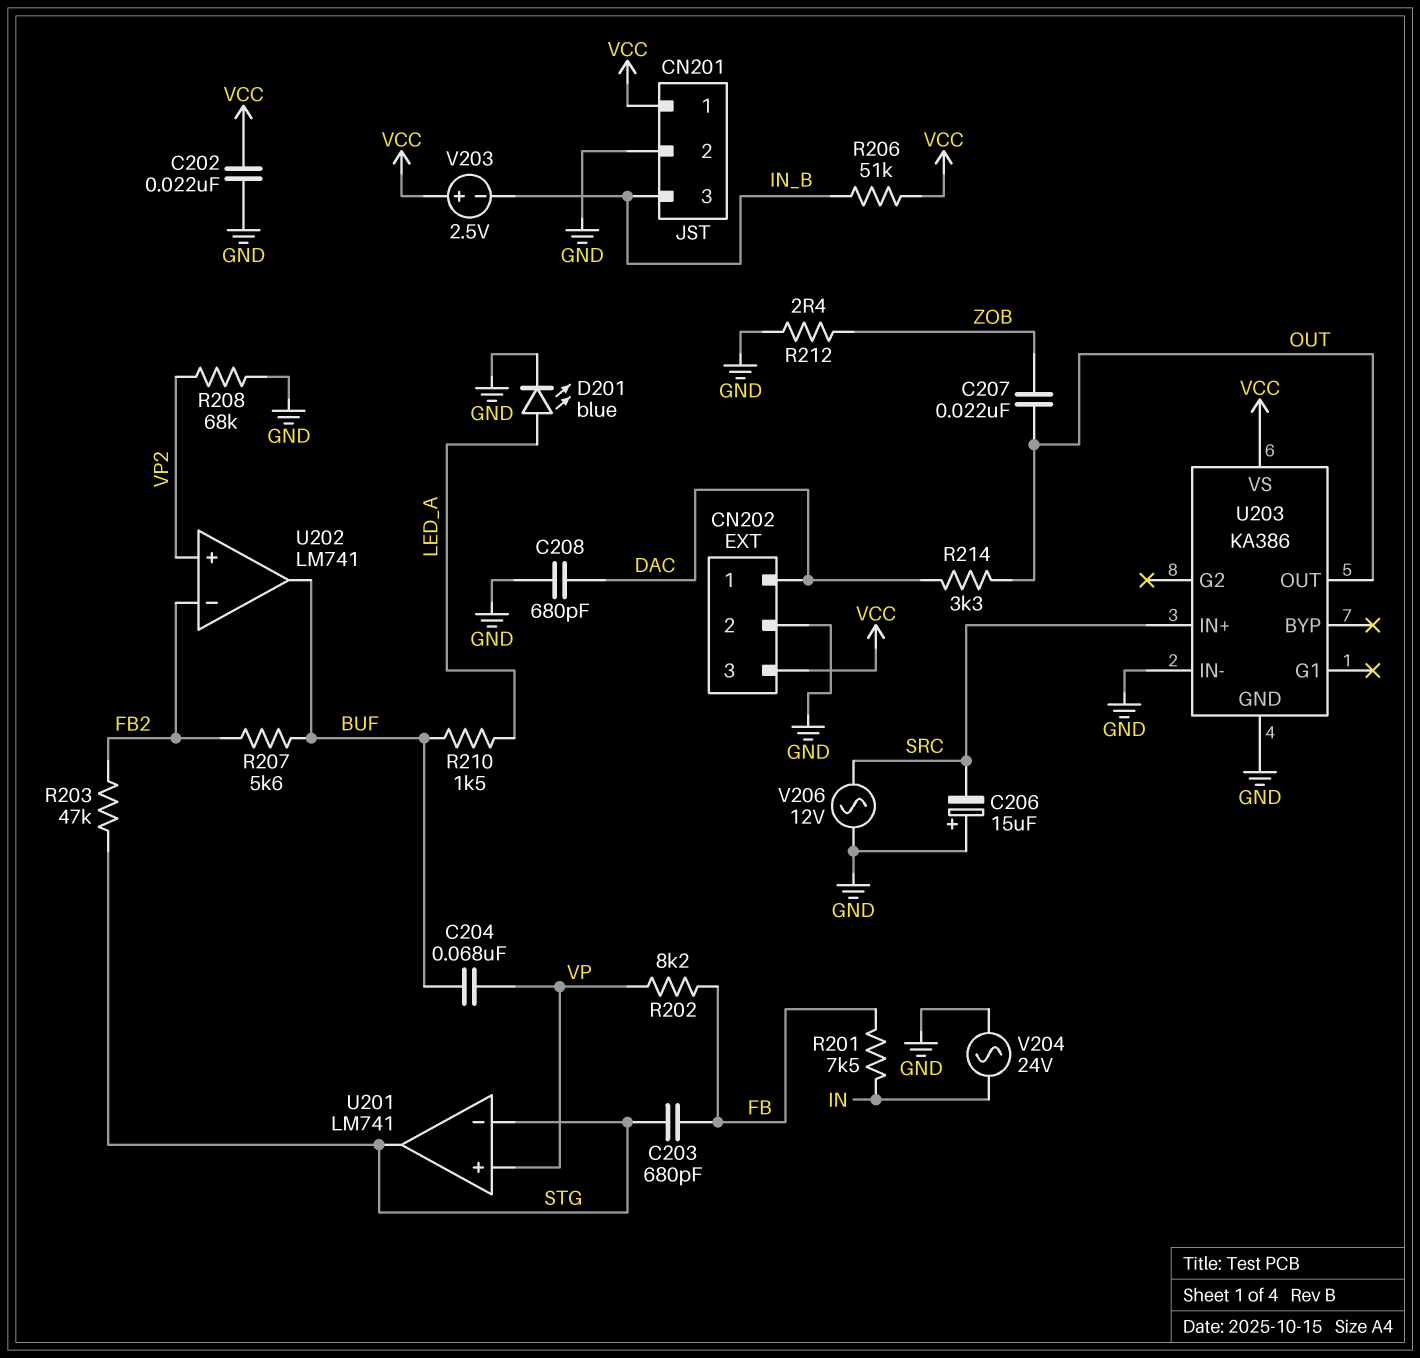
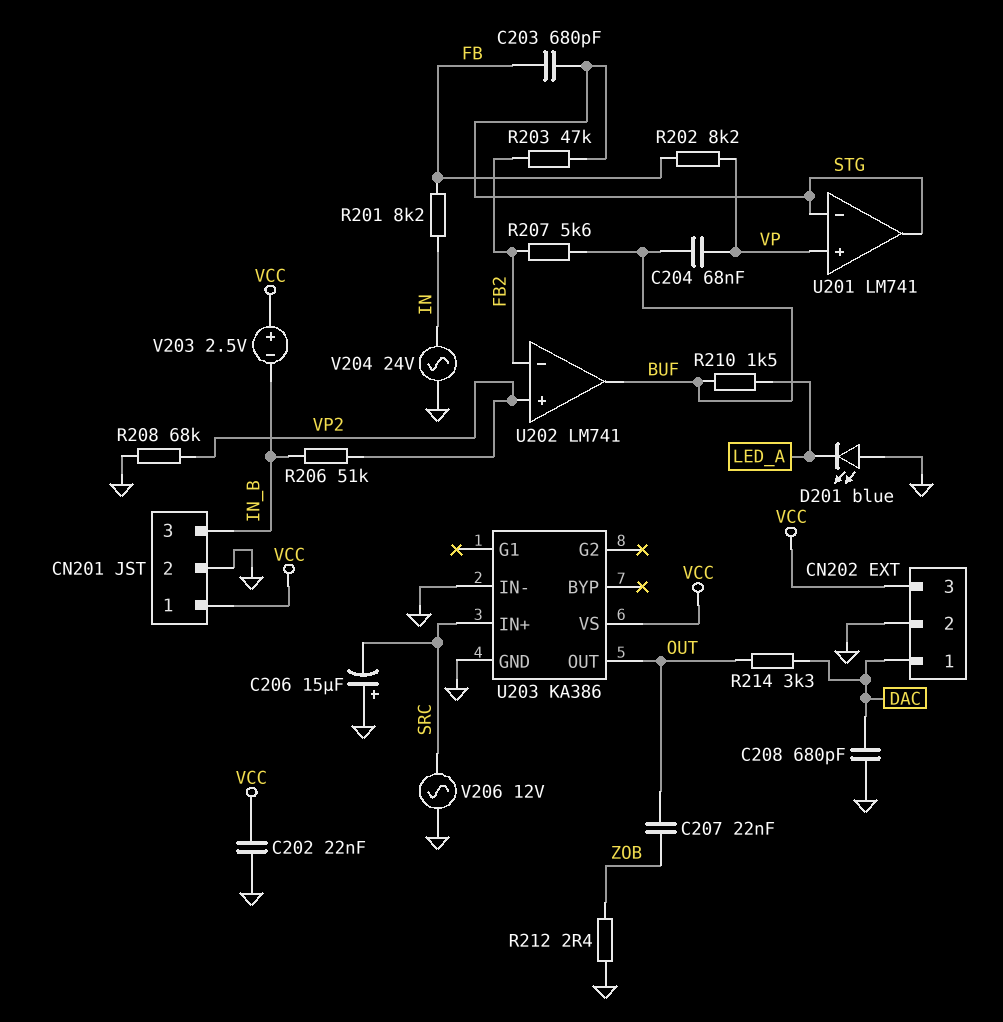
D201: LED blue (A LED_A, K GND) -> LED blue (A GND, K LED_A)
R201: 7.5k (FB, IN) -> 8.2k (FB, IN)
R206: 51k (IN_B, VCC) -> 51k (IN_B, VP2)

